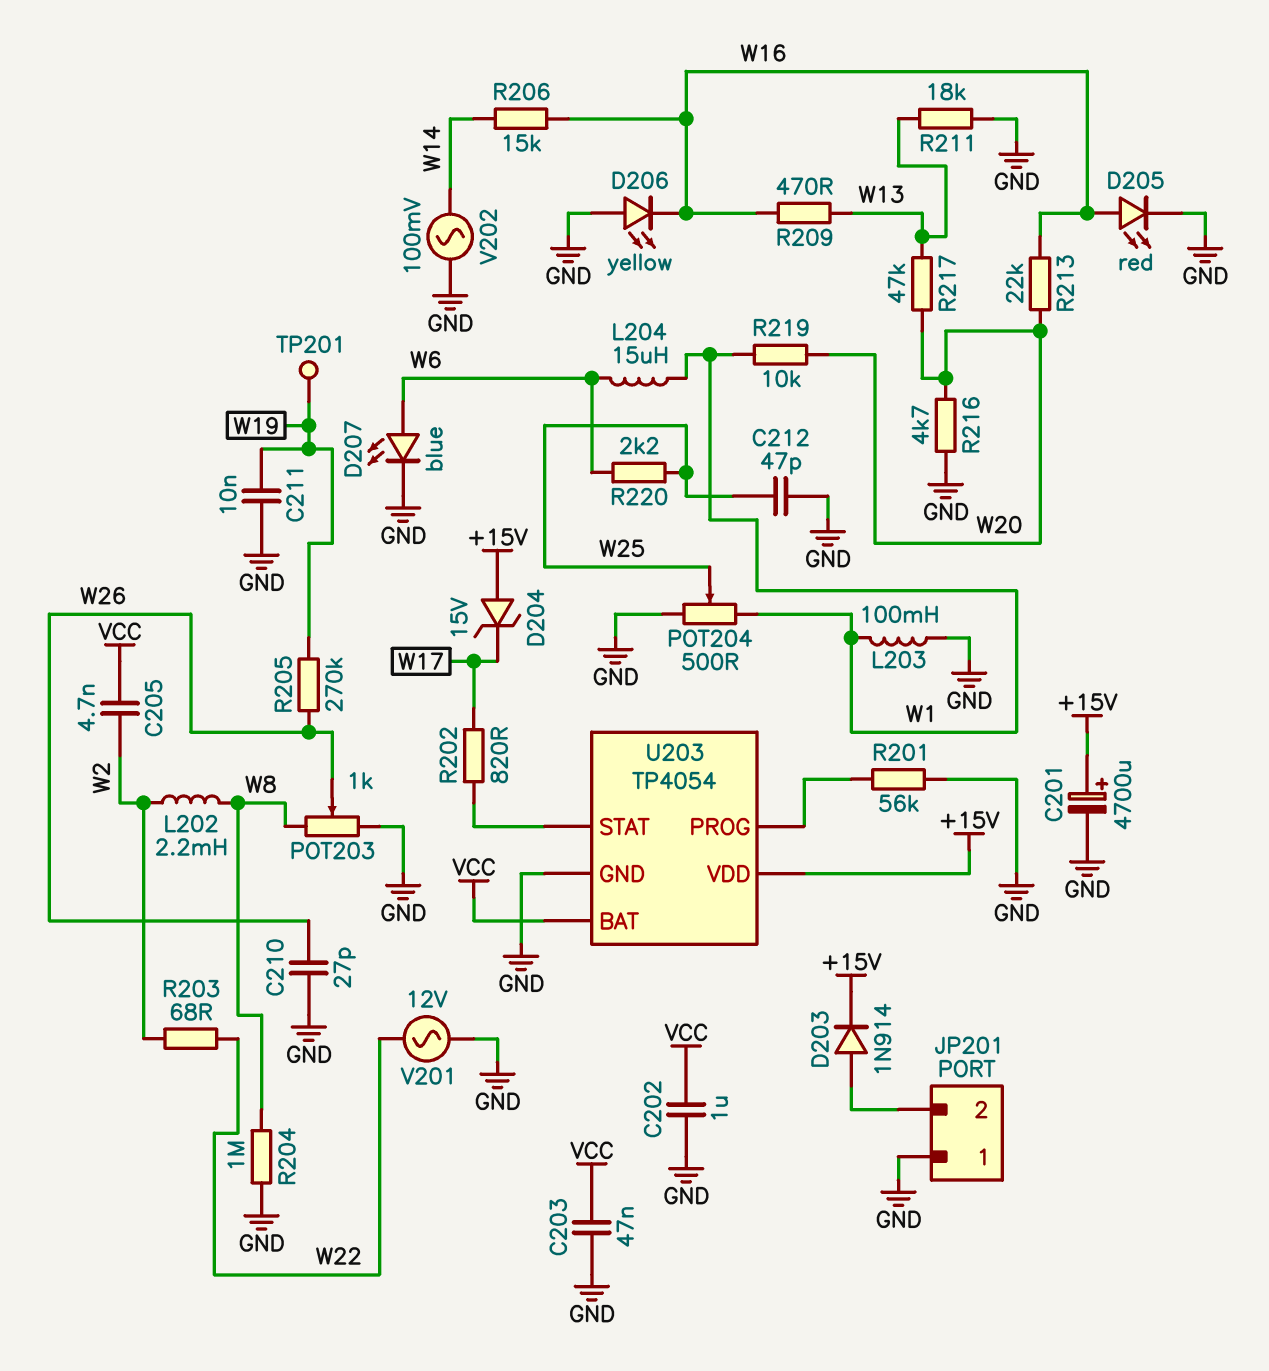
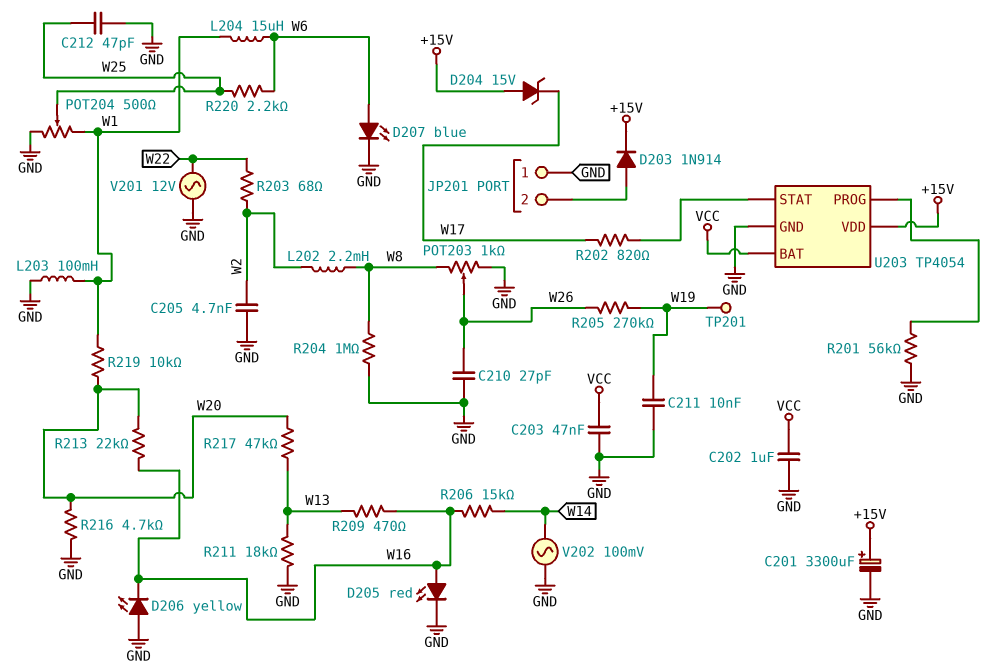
C201: 4700uF (plus +15V, minus GND) -> 3300uF (plus +15V, minus GND)
C205: 4.7nF (VCC, W2) -> 4.7nF (GND, W2)

